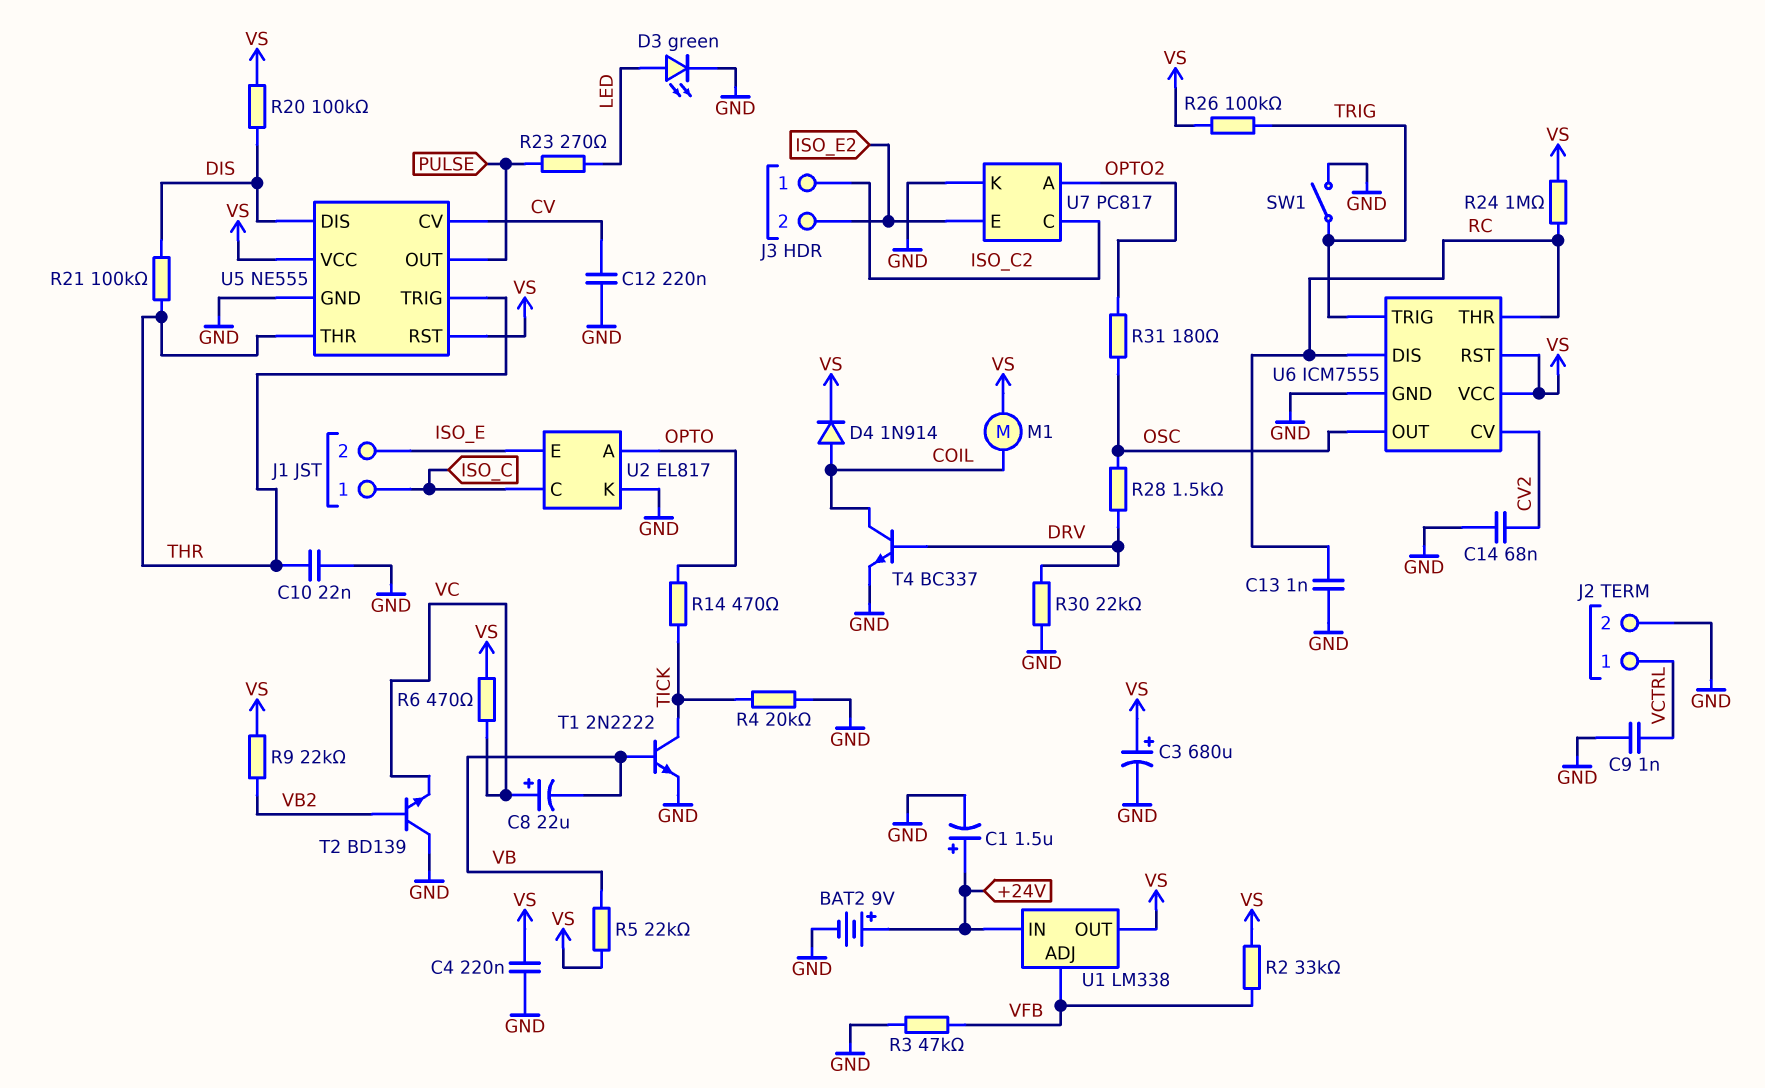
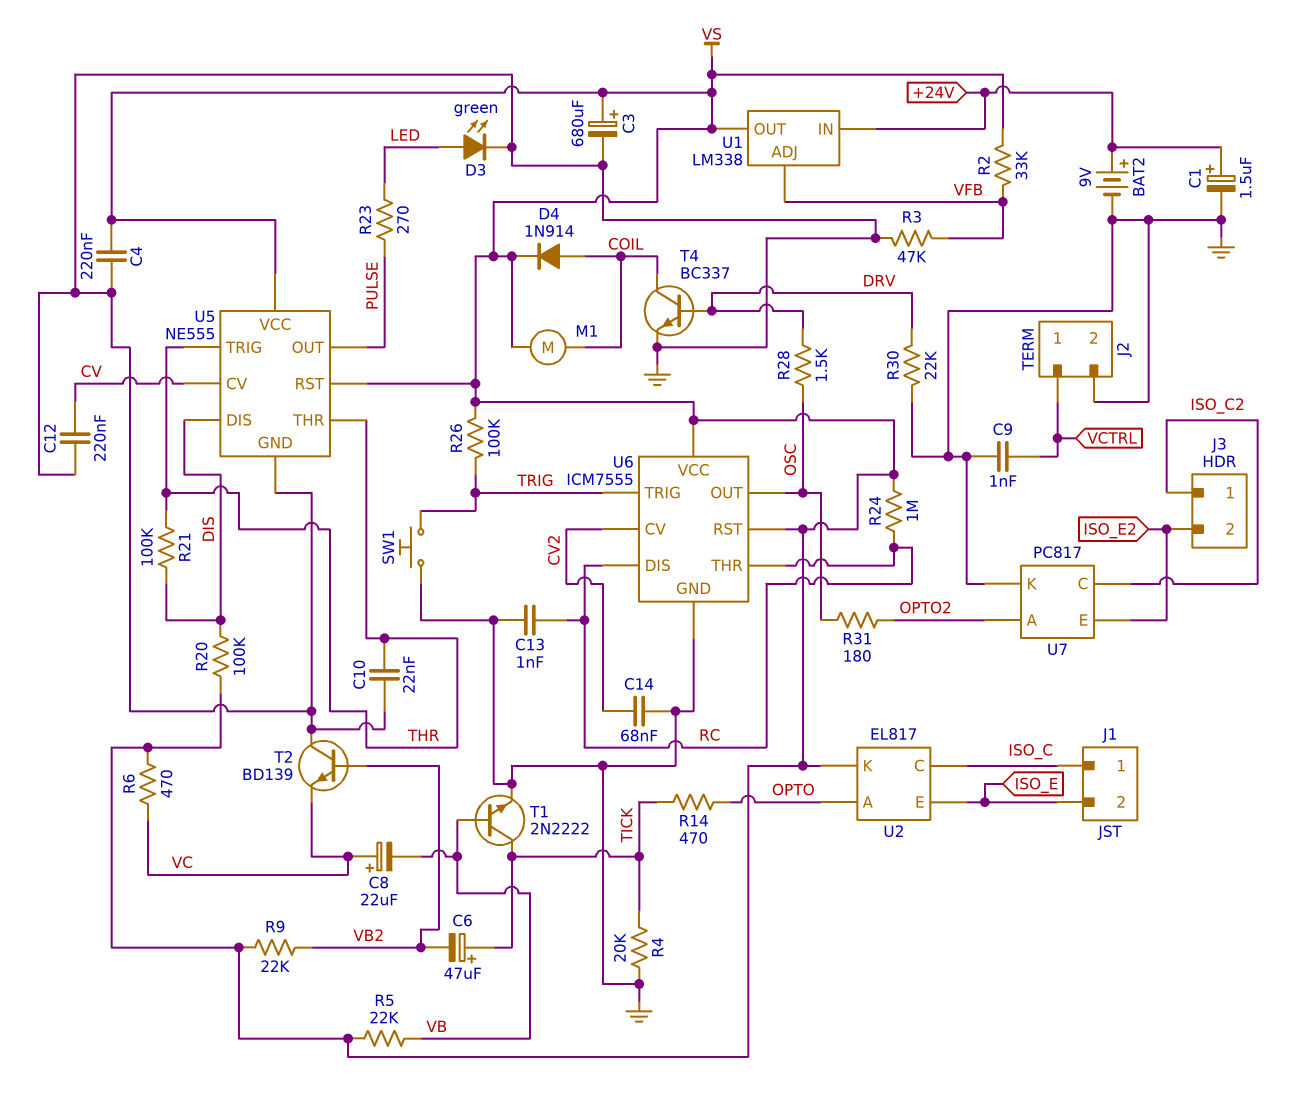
C6: none -> 47uF (plus TICK, minus VB2)
SW1: switch (GND, TRIG) -> button (GND, TRIG)
U2 pin K: GND -> VS

